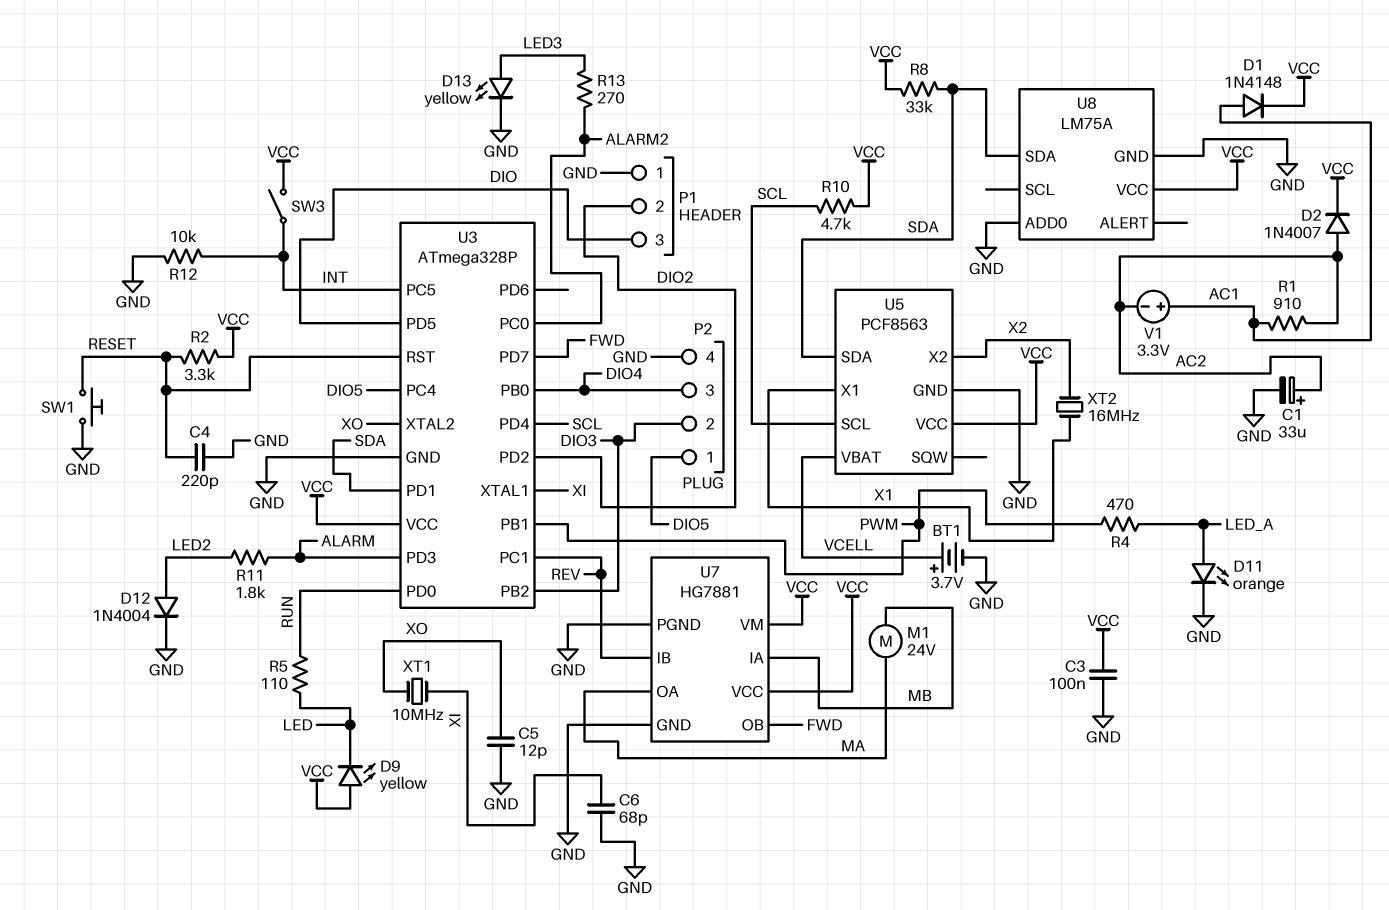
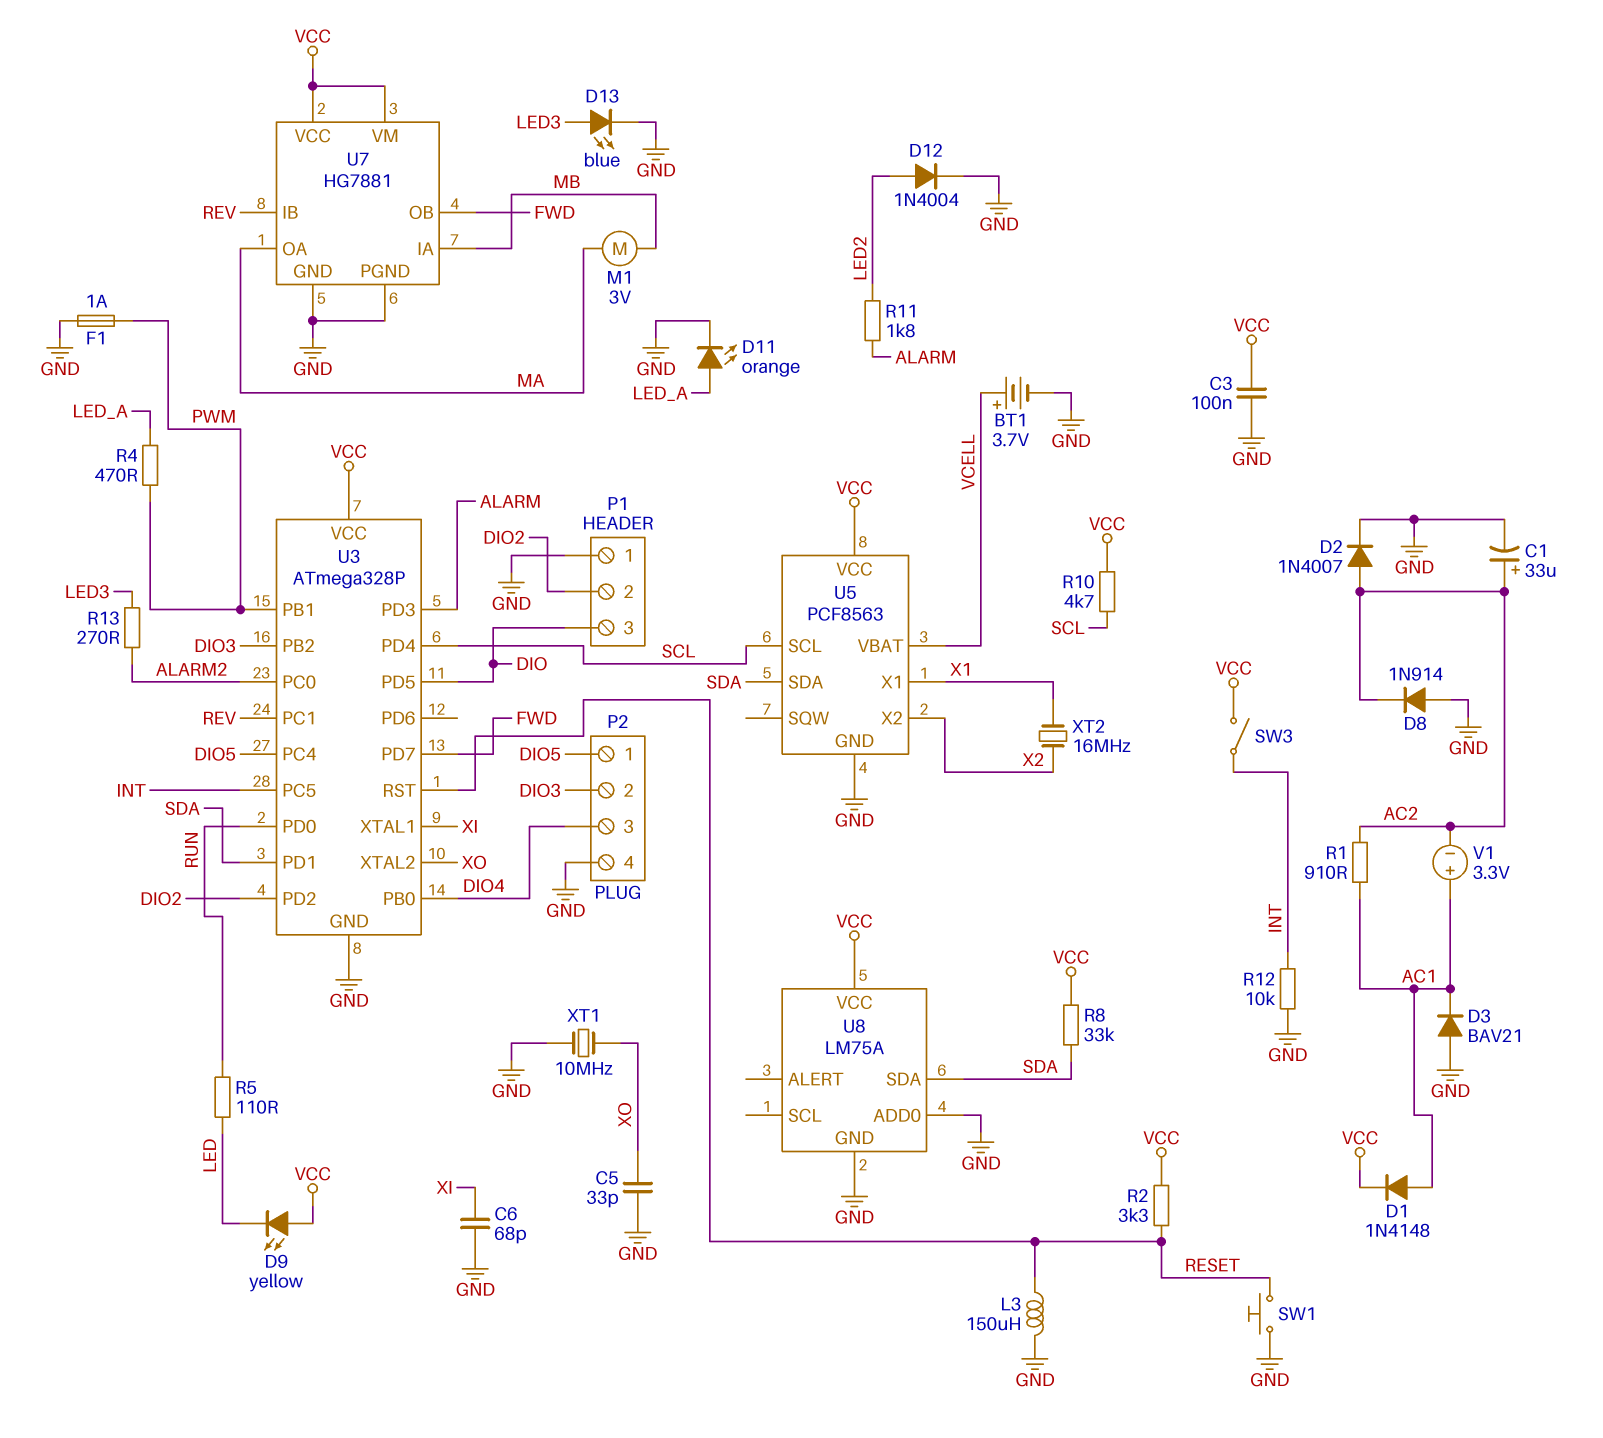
C4: 220pF (GND, RESET) -> none
C5: 12pF (GND, XO) -> 33pF (GND, XO)
D2: diode 1N4007 (A AC2, K VCC) -> diode 1N4007 (A AC2, K GND)
D3: none -> diode BAV21 (A GND, K AC1)
D8: none -> diode 1N914 (A GND, K AC2)
D13: LED yellow (A LED3, K GND) -> LED blue (A LED3, K GND)
F1: none -> 1A (GND, PWM)
L3: none -> 150uH (GND, RESET)
M1: motor 24V (MA, MB) -> motor 3V (MA, MB)
XT1: 10MHz (XI, XO) -> 10MHz (GND, XO)

